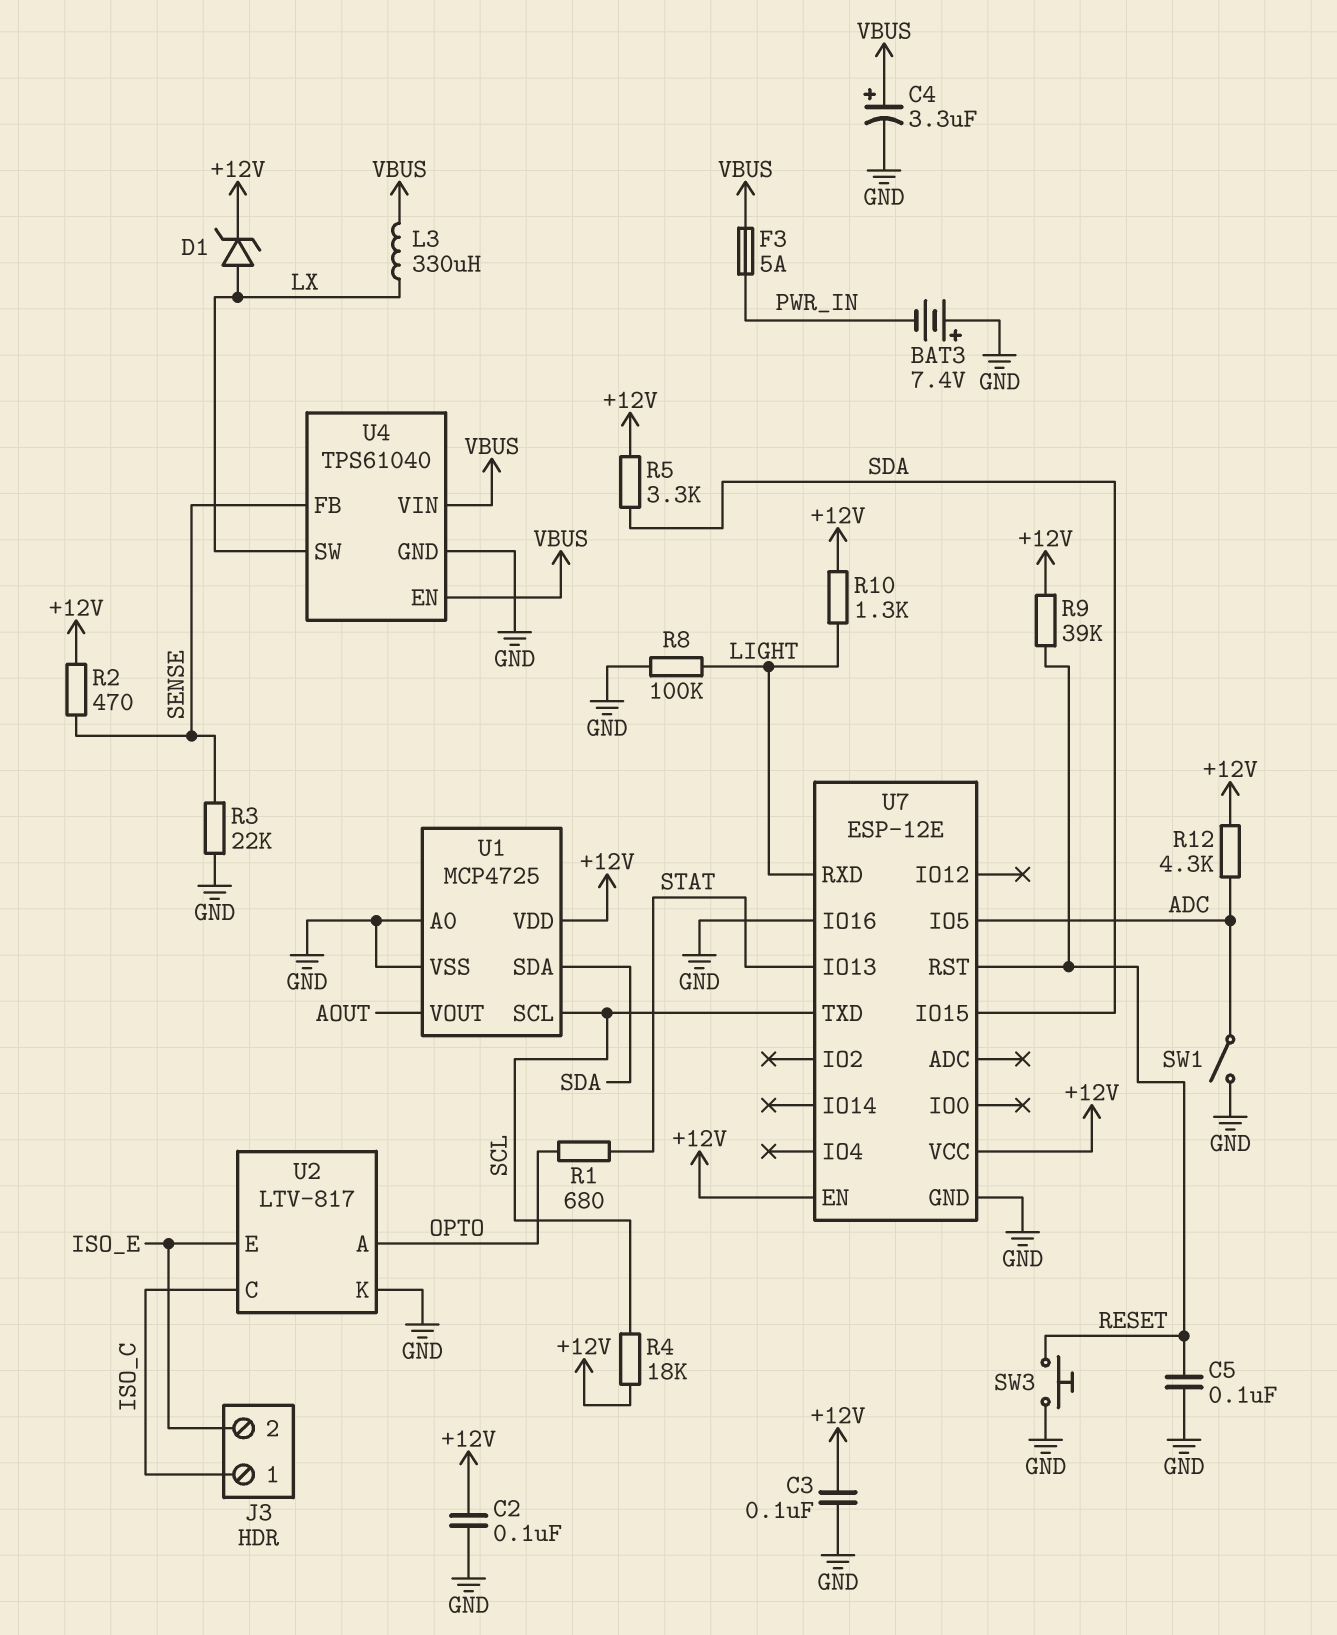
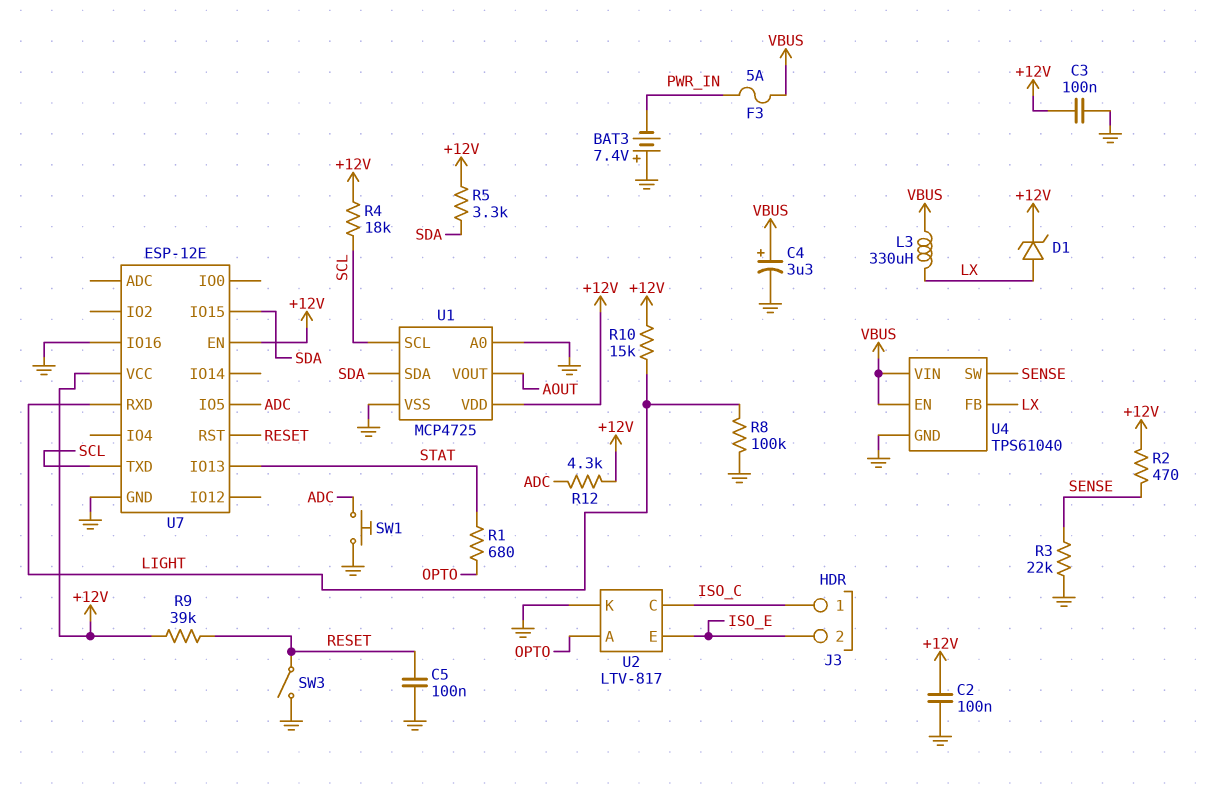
R10: 1.3k (+12V, LIGHT) -> 15k (+12V, LIGHT)
SW1: switch (ADC, GND) -> button (ADC, GND)
SW3: button (GND, RESET) -> switch (GND, RESET)
U4 pin FB: SENSE -> LX
U4 pin SW: LX -> SENSE

